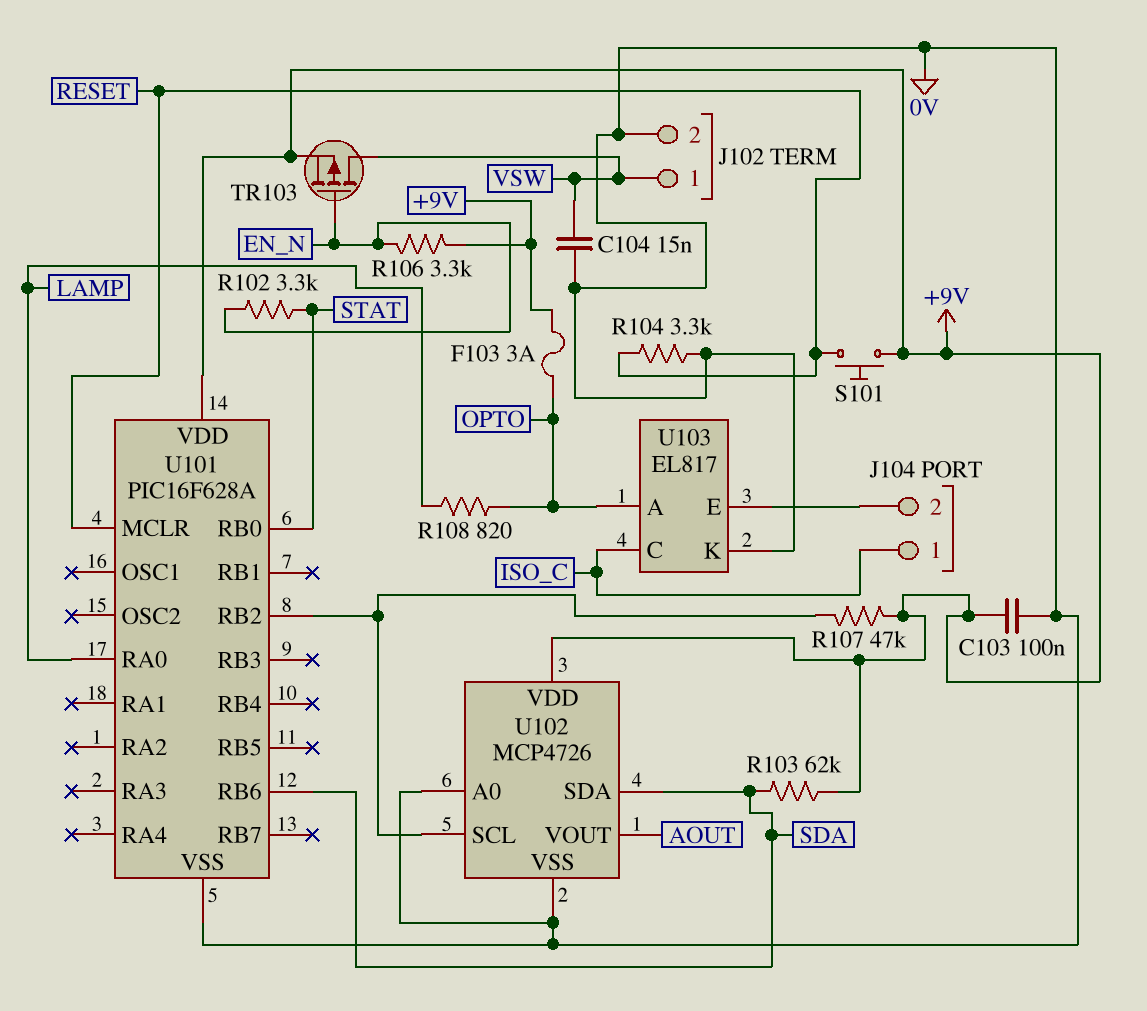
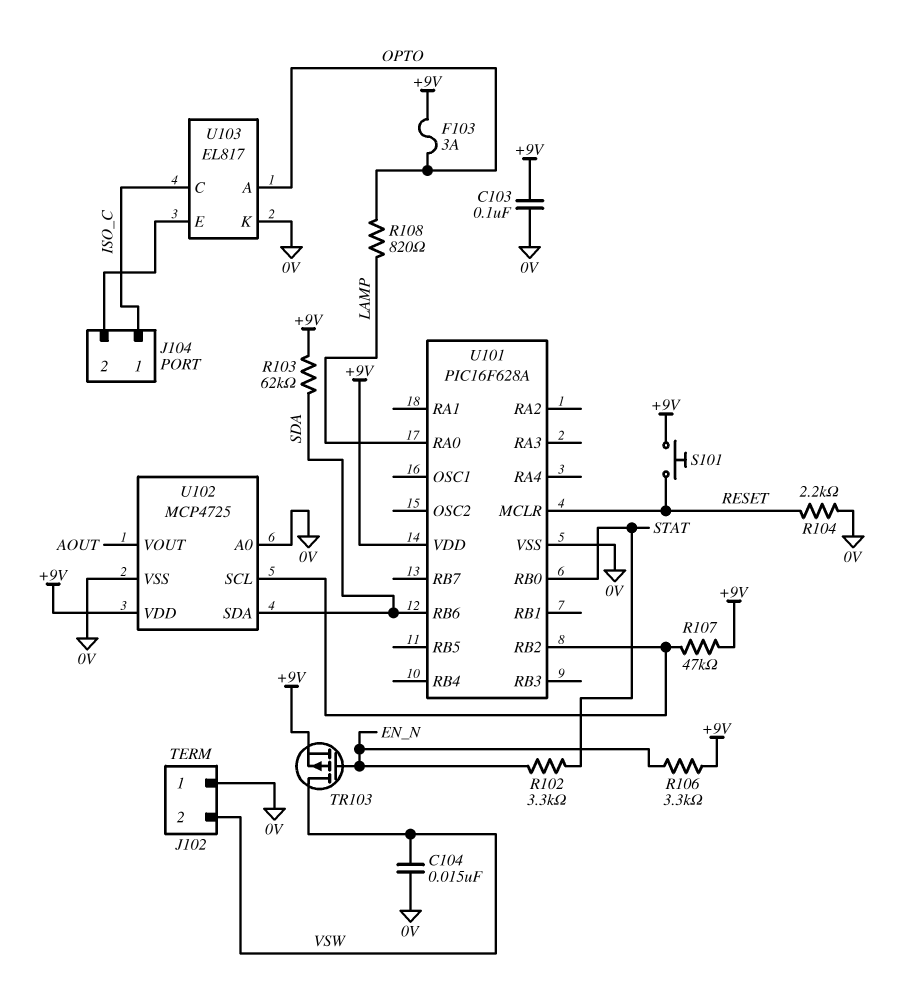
J102 pin 1: VSW -> 0V
J102 pin 2: 0V -> VSW
R104: 3.3k (0V, RESET) -> 2.2k (0V, RESET)
U102: MCP4726 -> MCP4725

